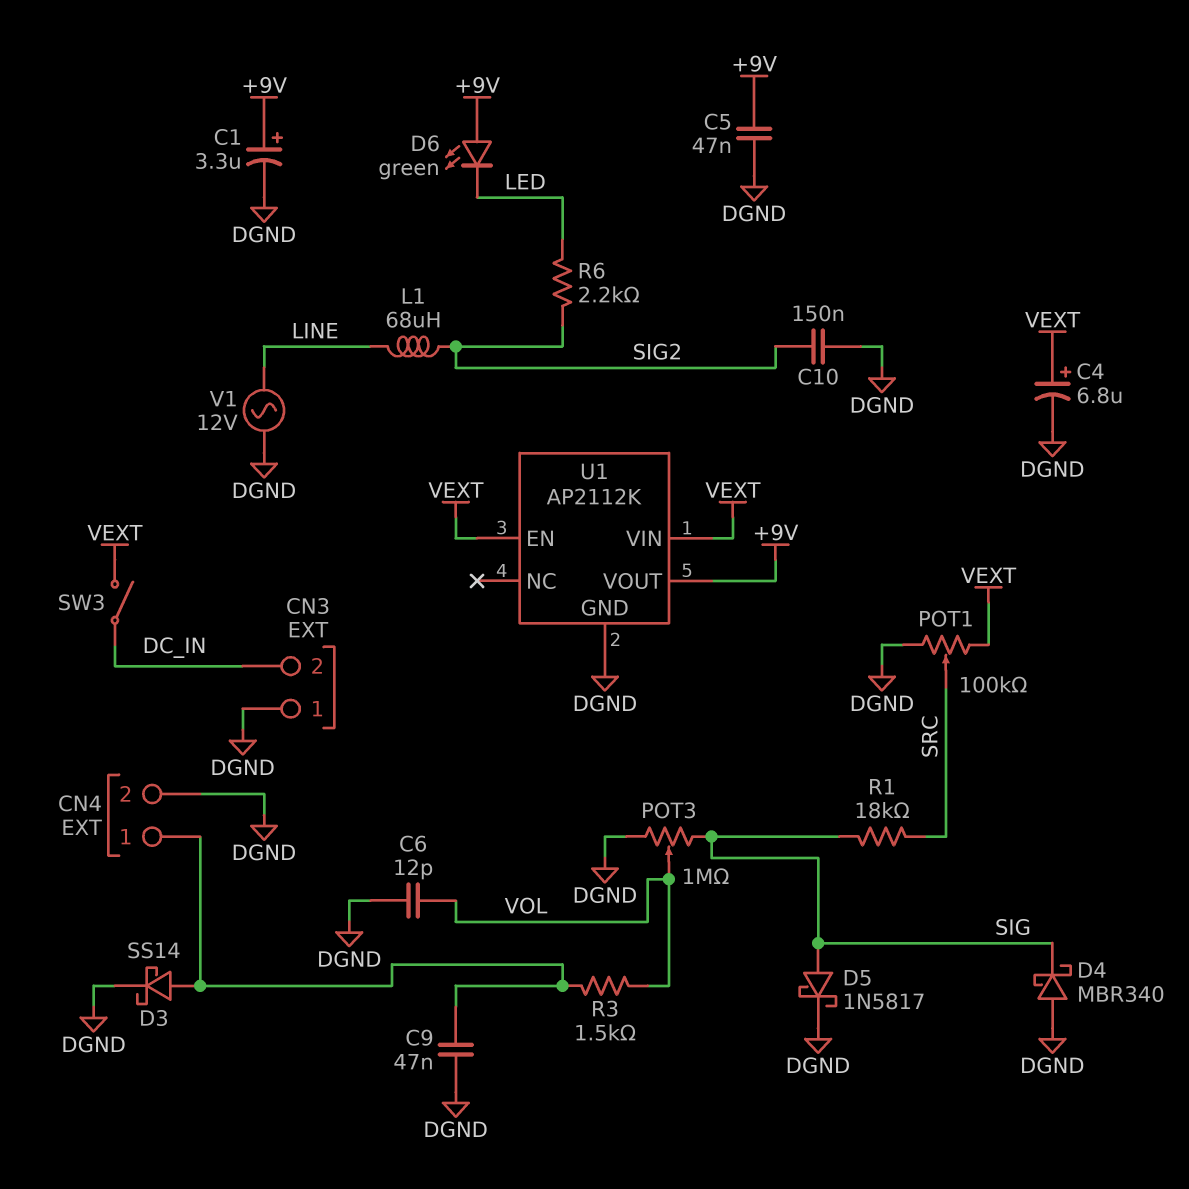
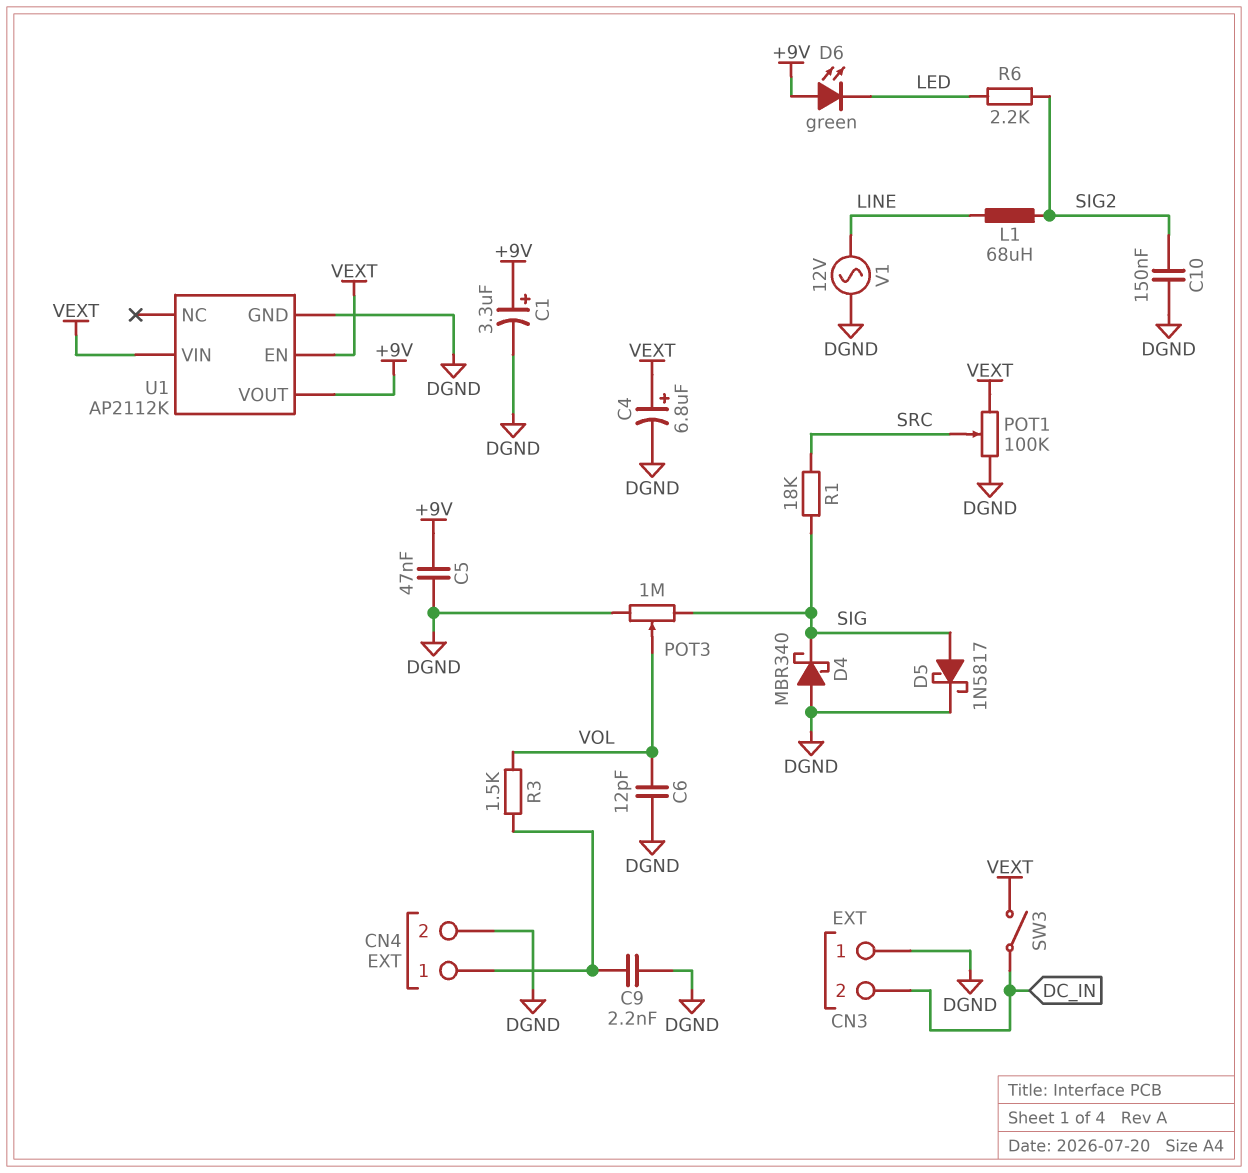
C9: 47nF (CN4/1, DGND) -> 2.2nF (CN4/1, DGND)
D3: schottky SS14 (A CN4/1, K DGND) -> none

